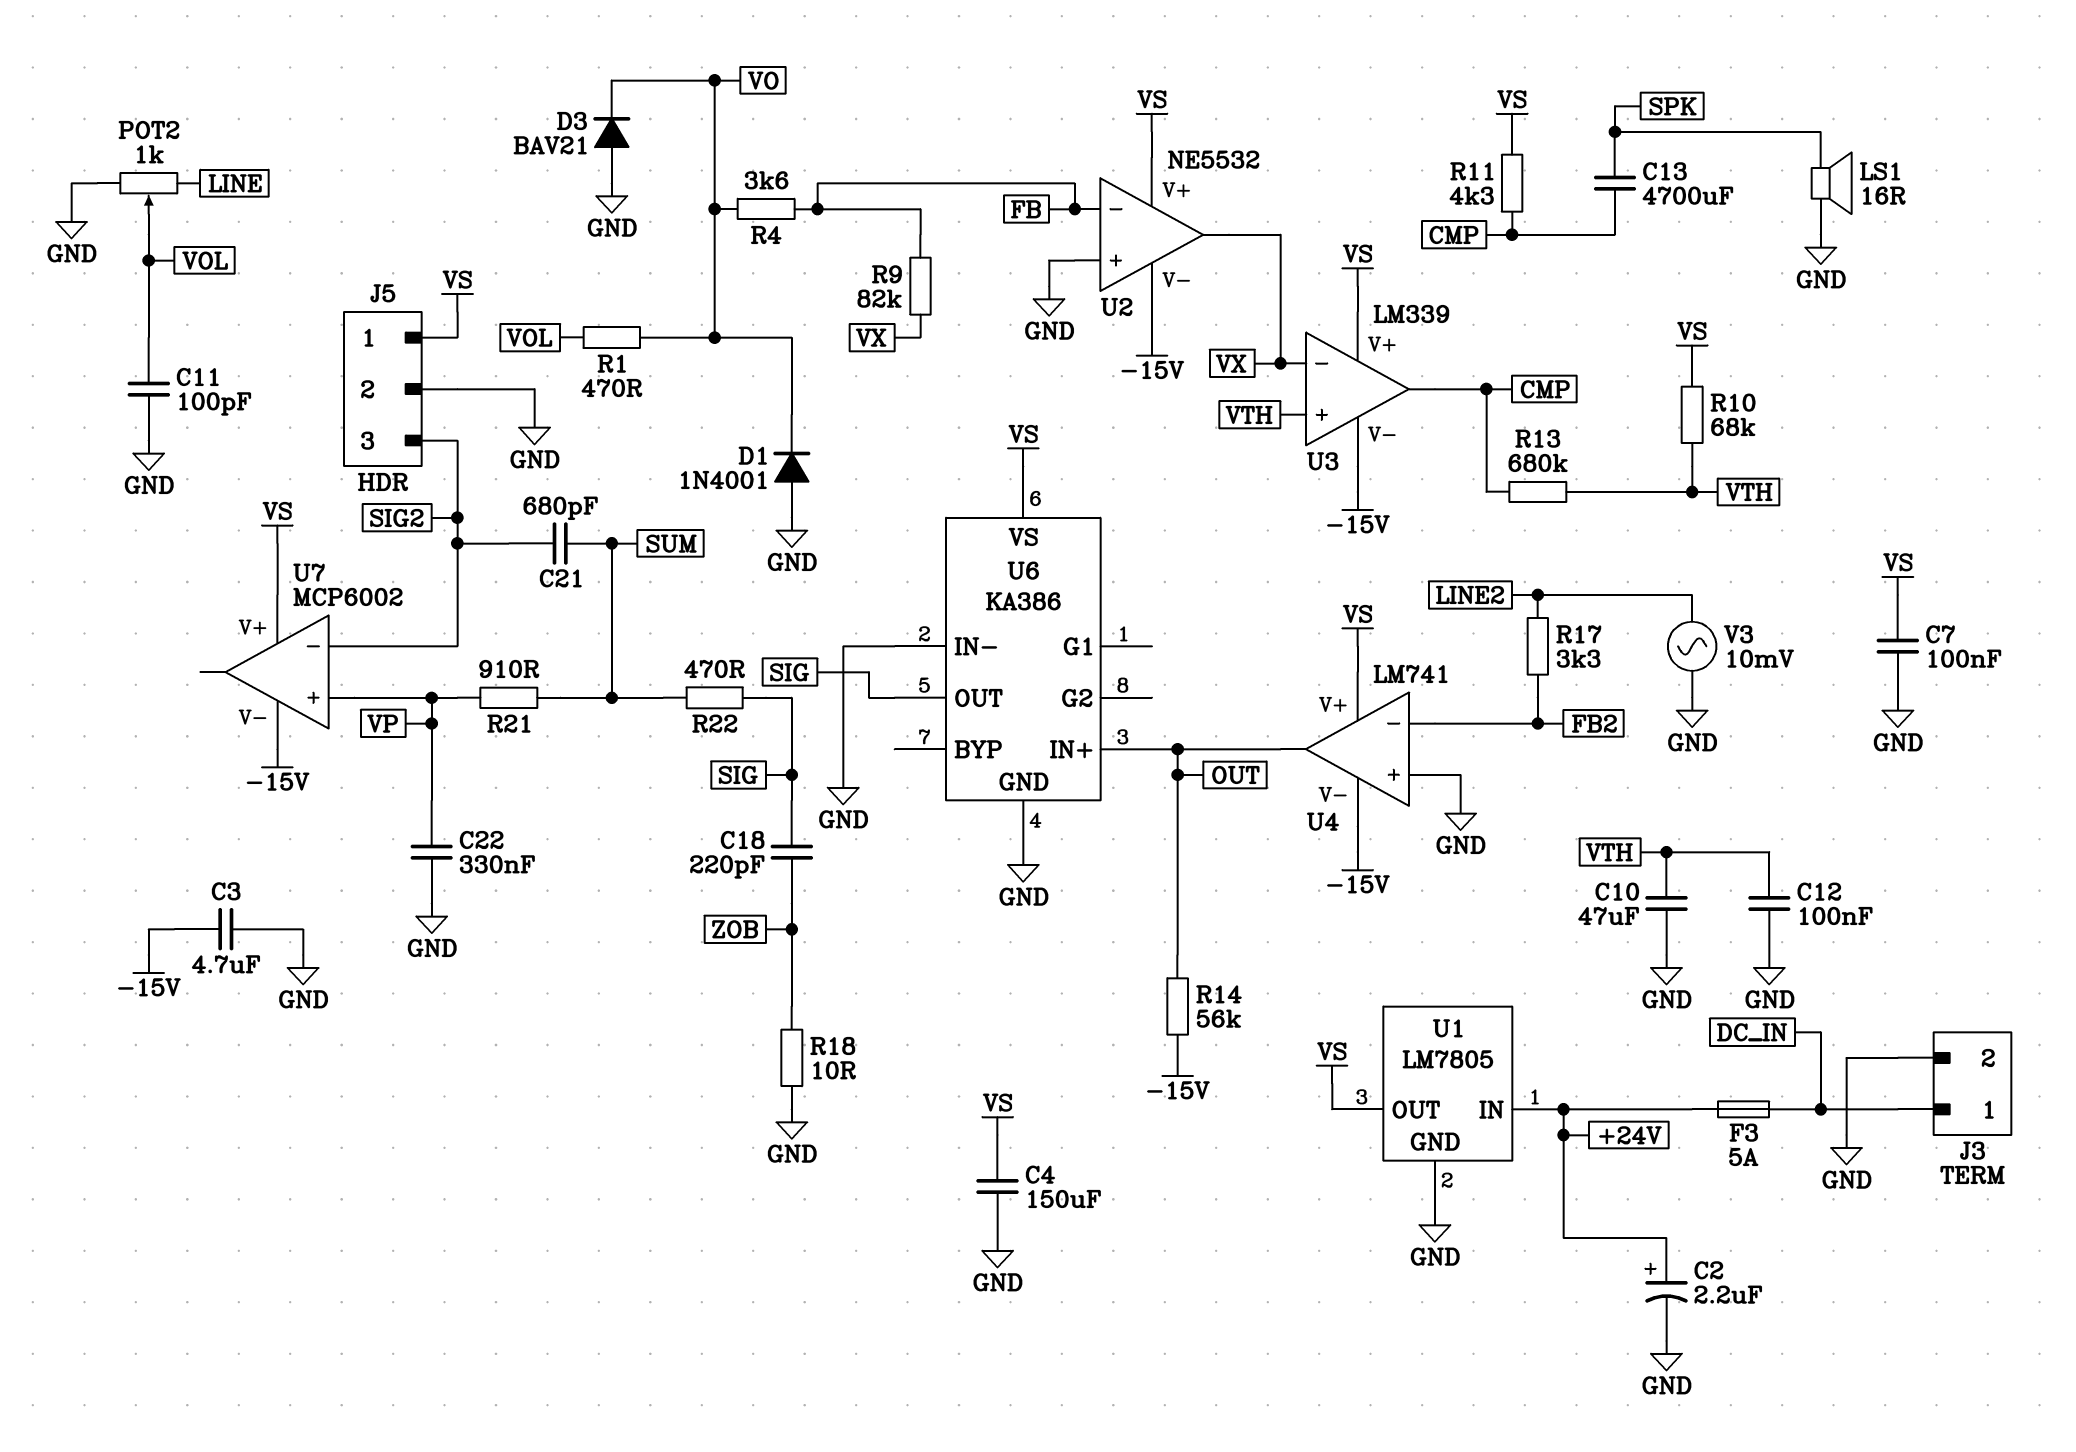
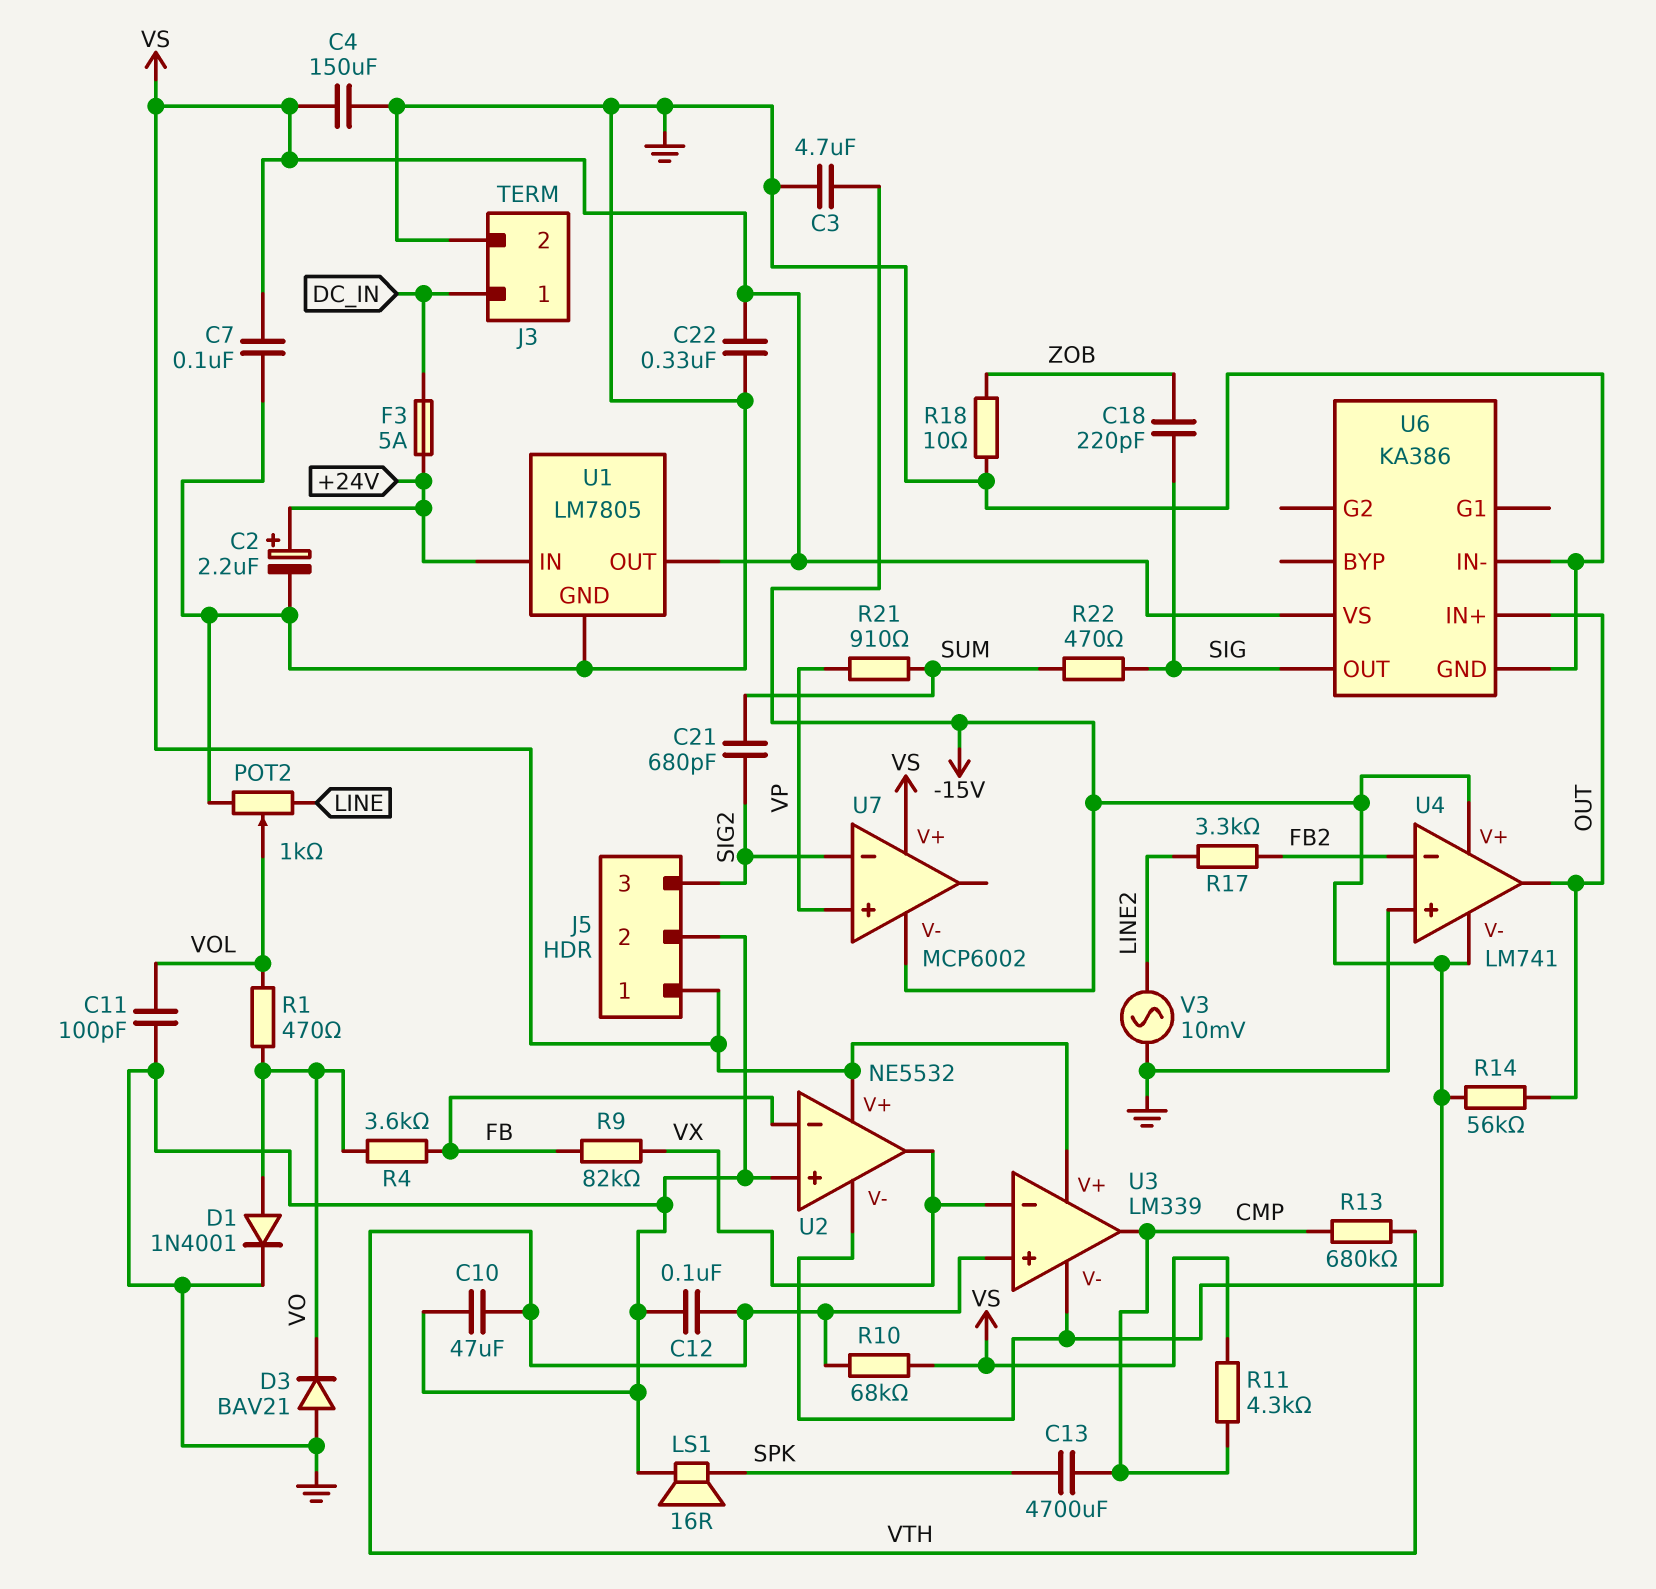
C22: 330nF (GND, VP) -> 330nF (GND, VS)
D1: diode 1N4001 (A GND, K VO) -> diode 1N4001 (A VO, K GND)
U4 pin V+: VS -> -15V

